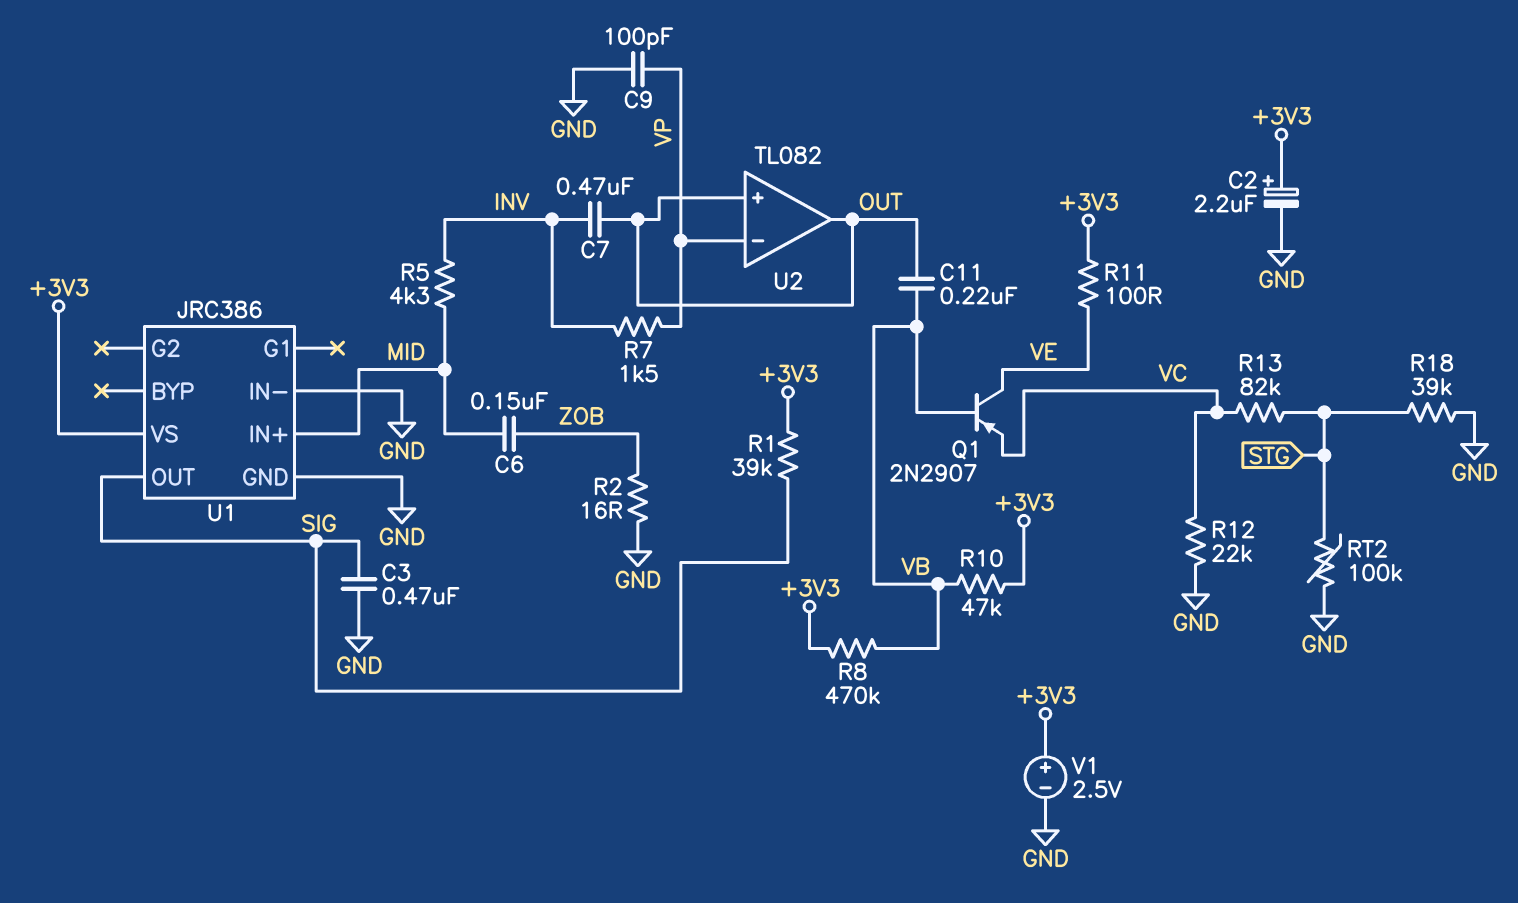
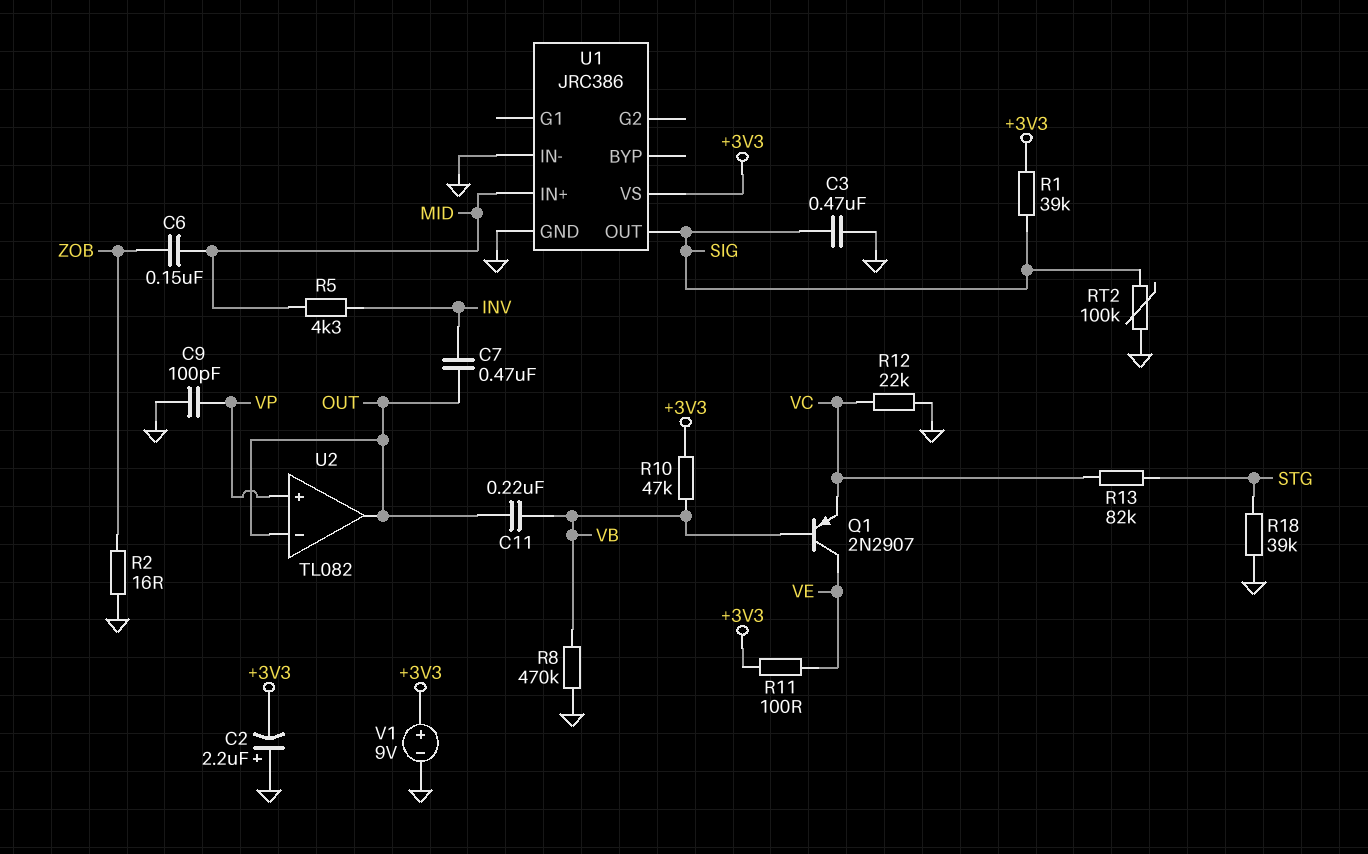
C2: 2.2uF (plus +3V3, minus GND) -> 2.2uF (plus GND, minus +3V3)
R7: 1.5k (INV, VP) -> none
R8: 470k (+3V3, VB) -> 470k (GND, VB)
RT2: 100k (GND, STG) -> 100k (GND, SIG)
U2 pin in+: OUT -> VP
U2 pin in-: VP -> OUT
V1: 2.5V (plus +3V3, minus GND) -> 9V (plus +3V3, minus GND)

